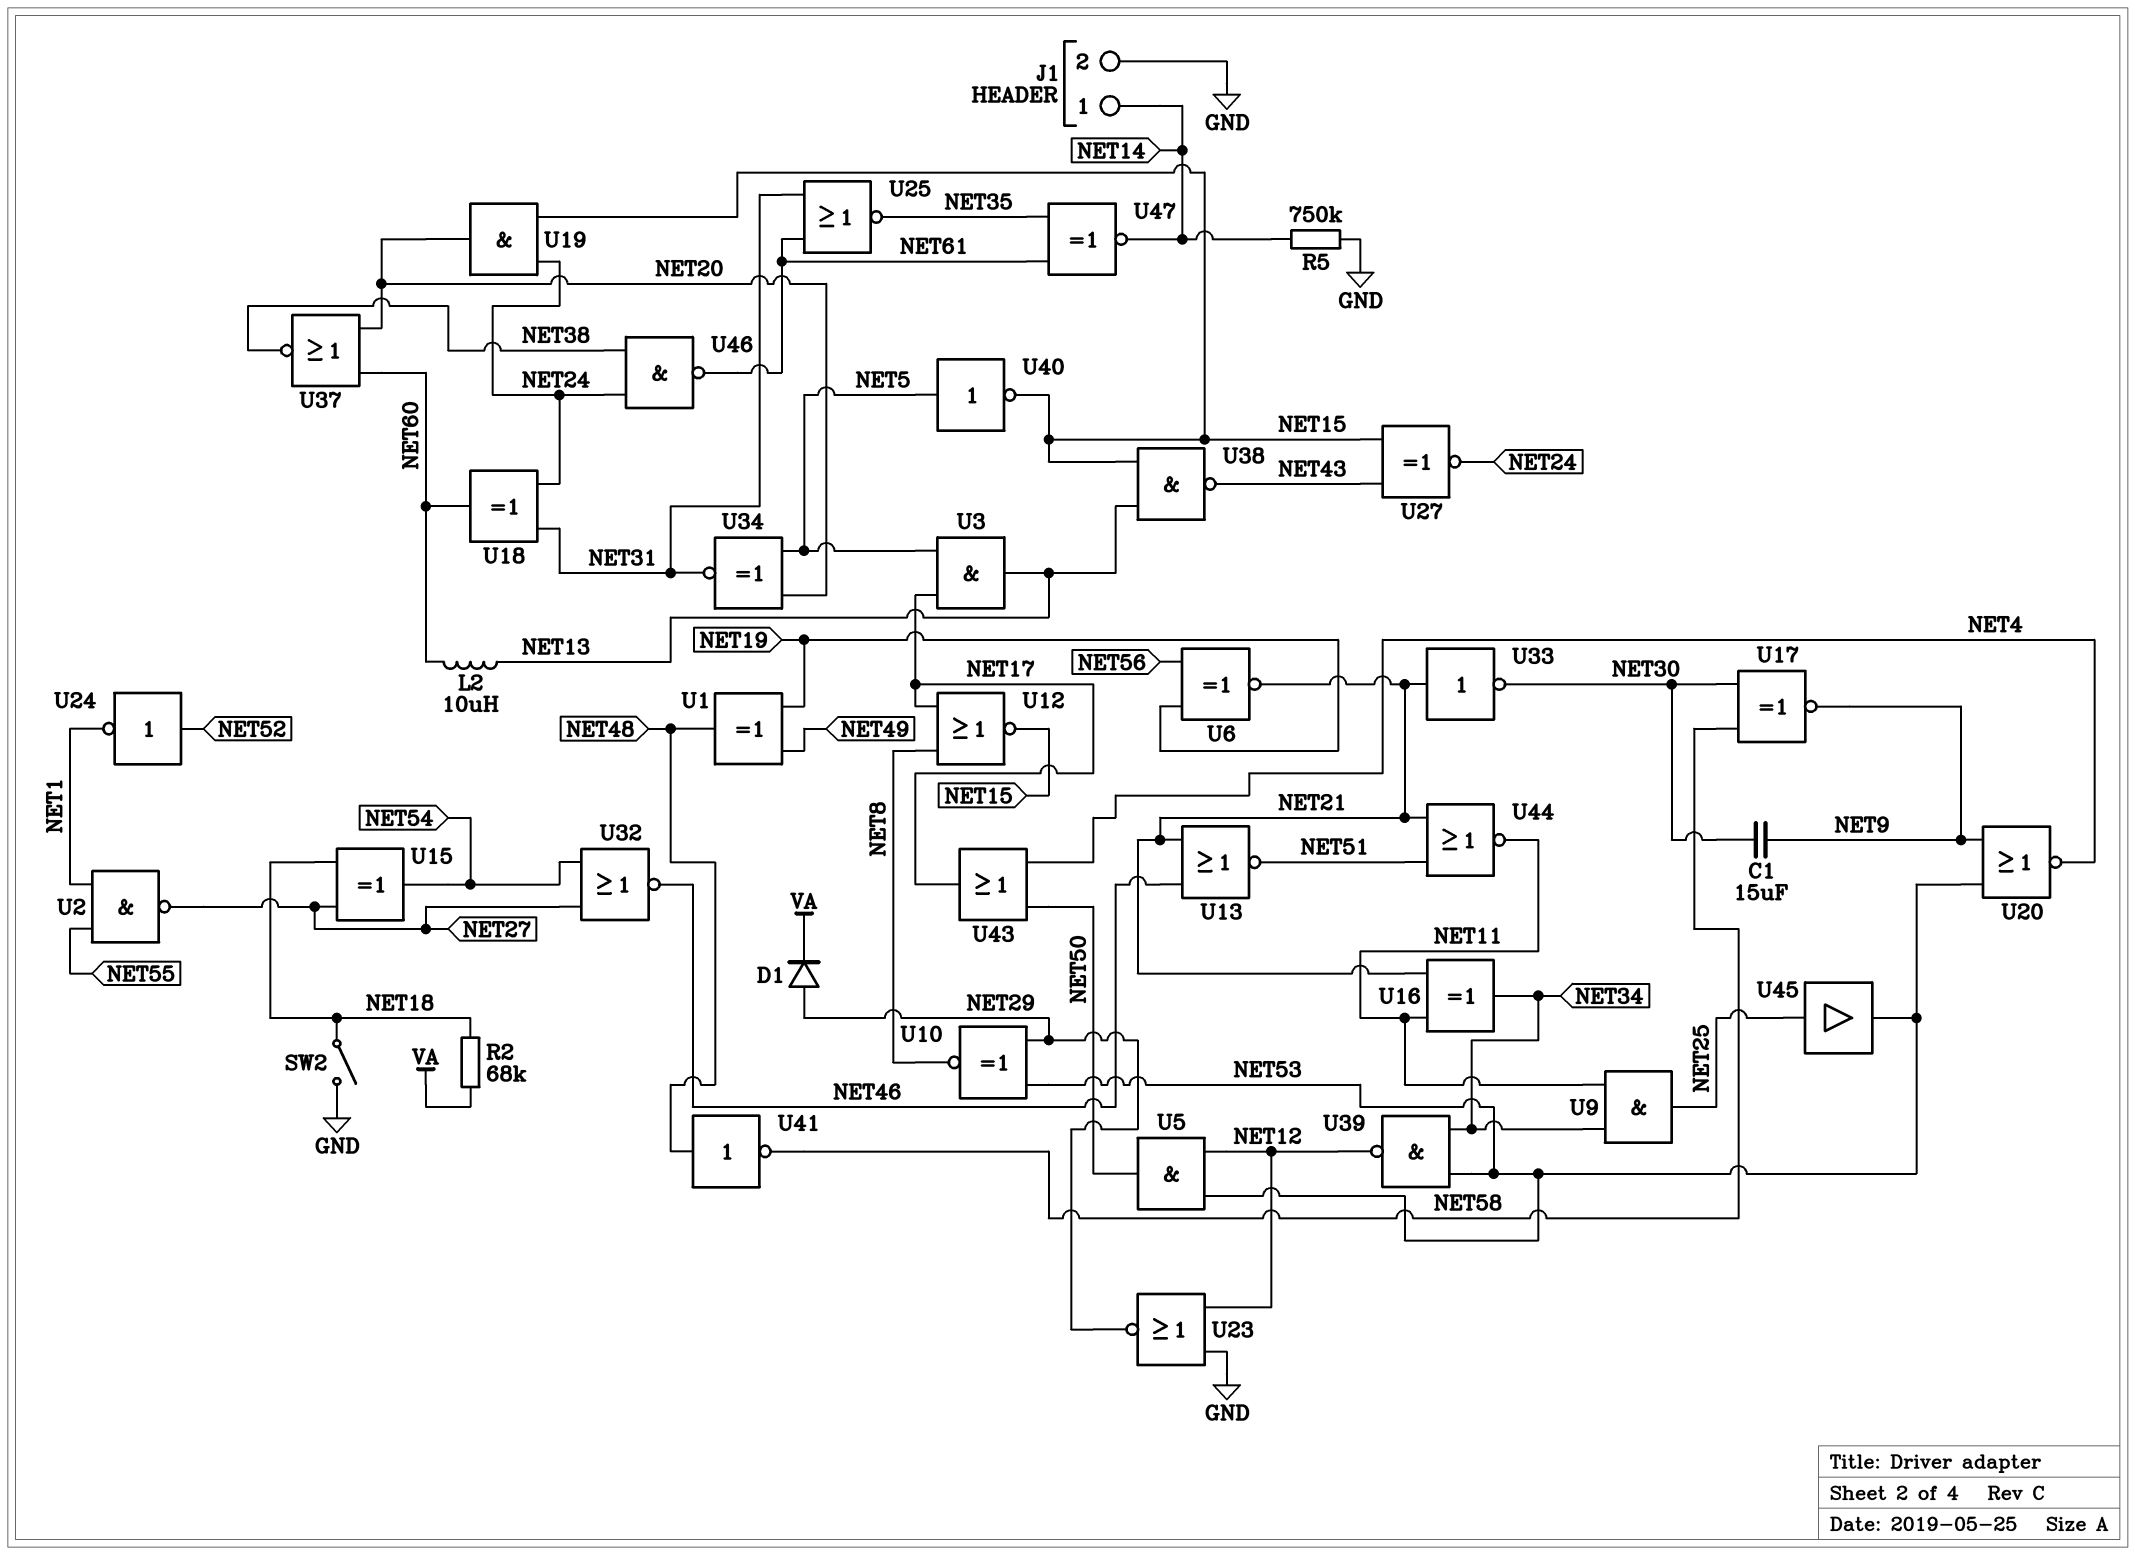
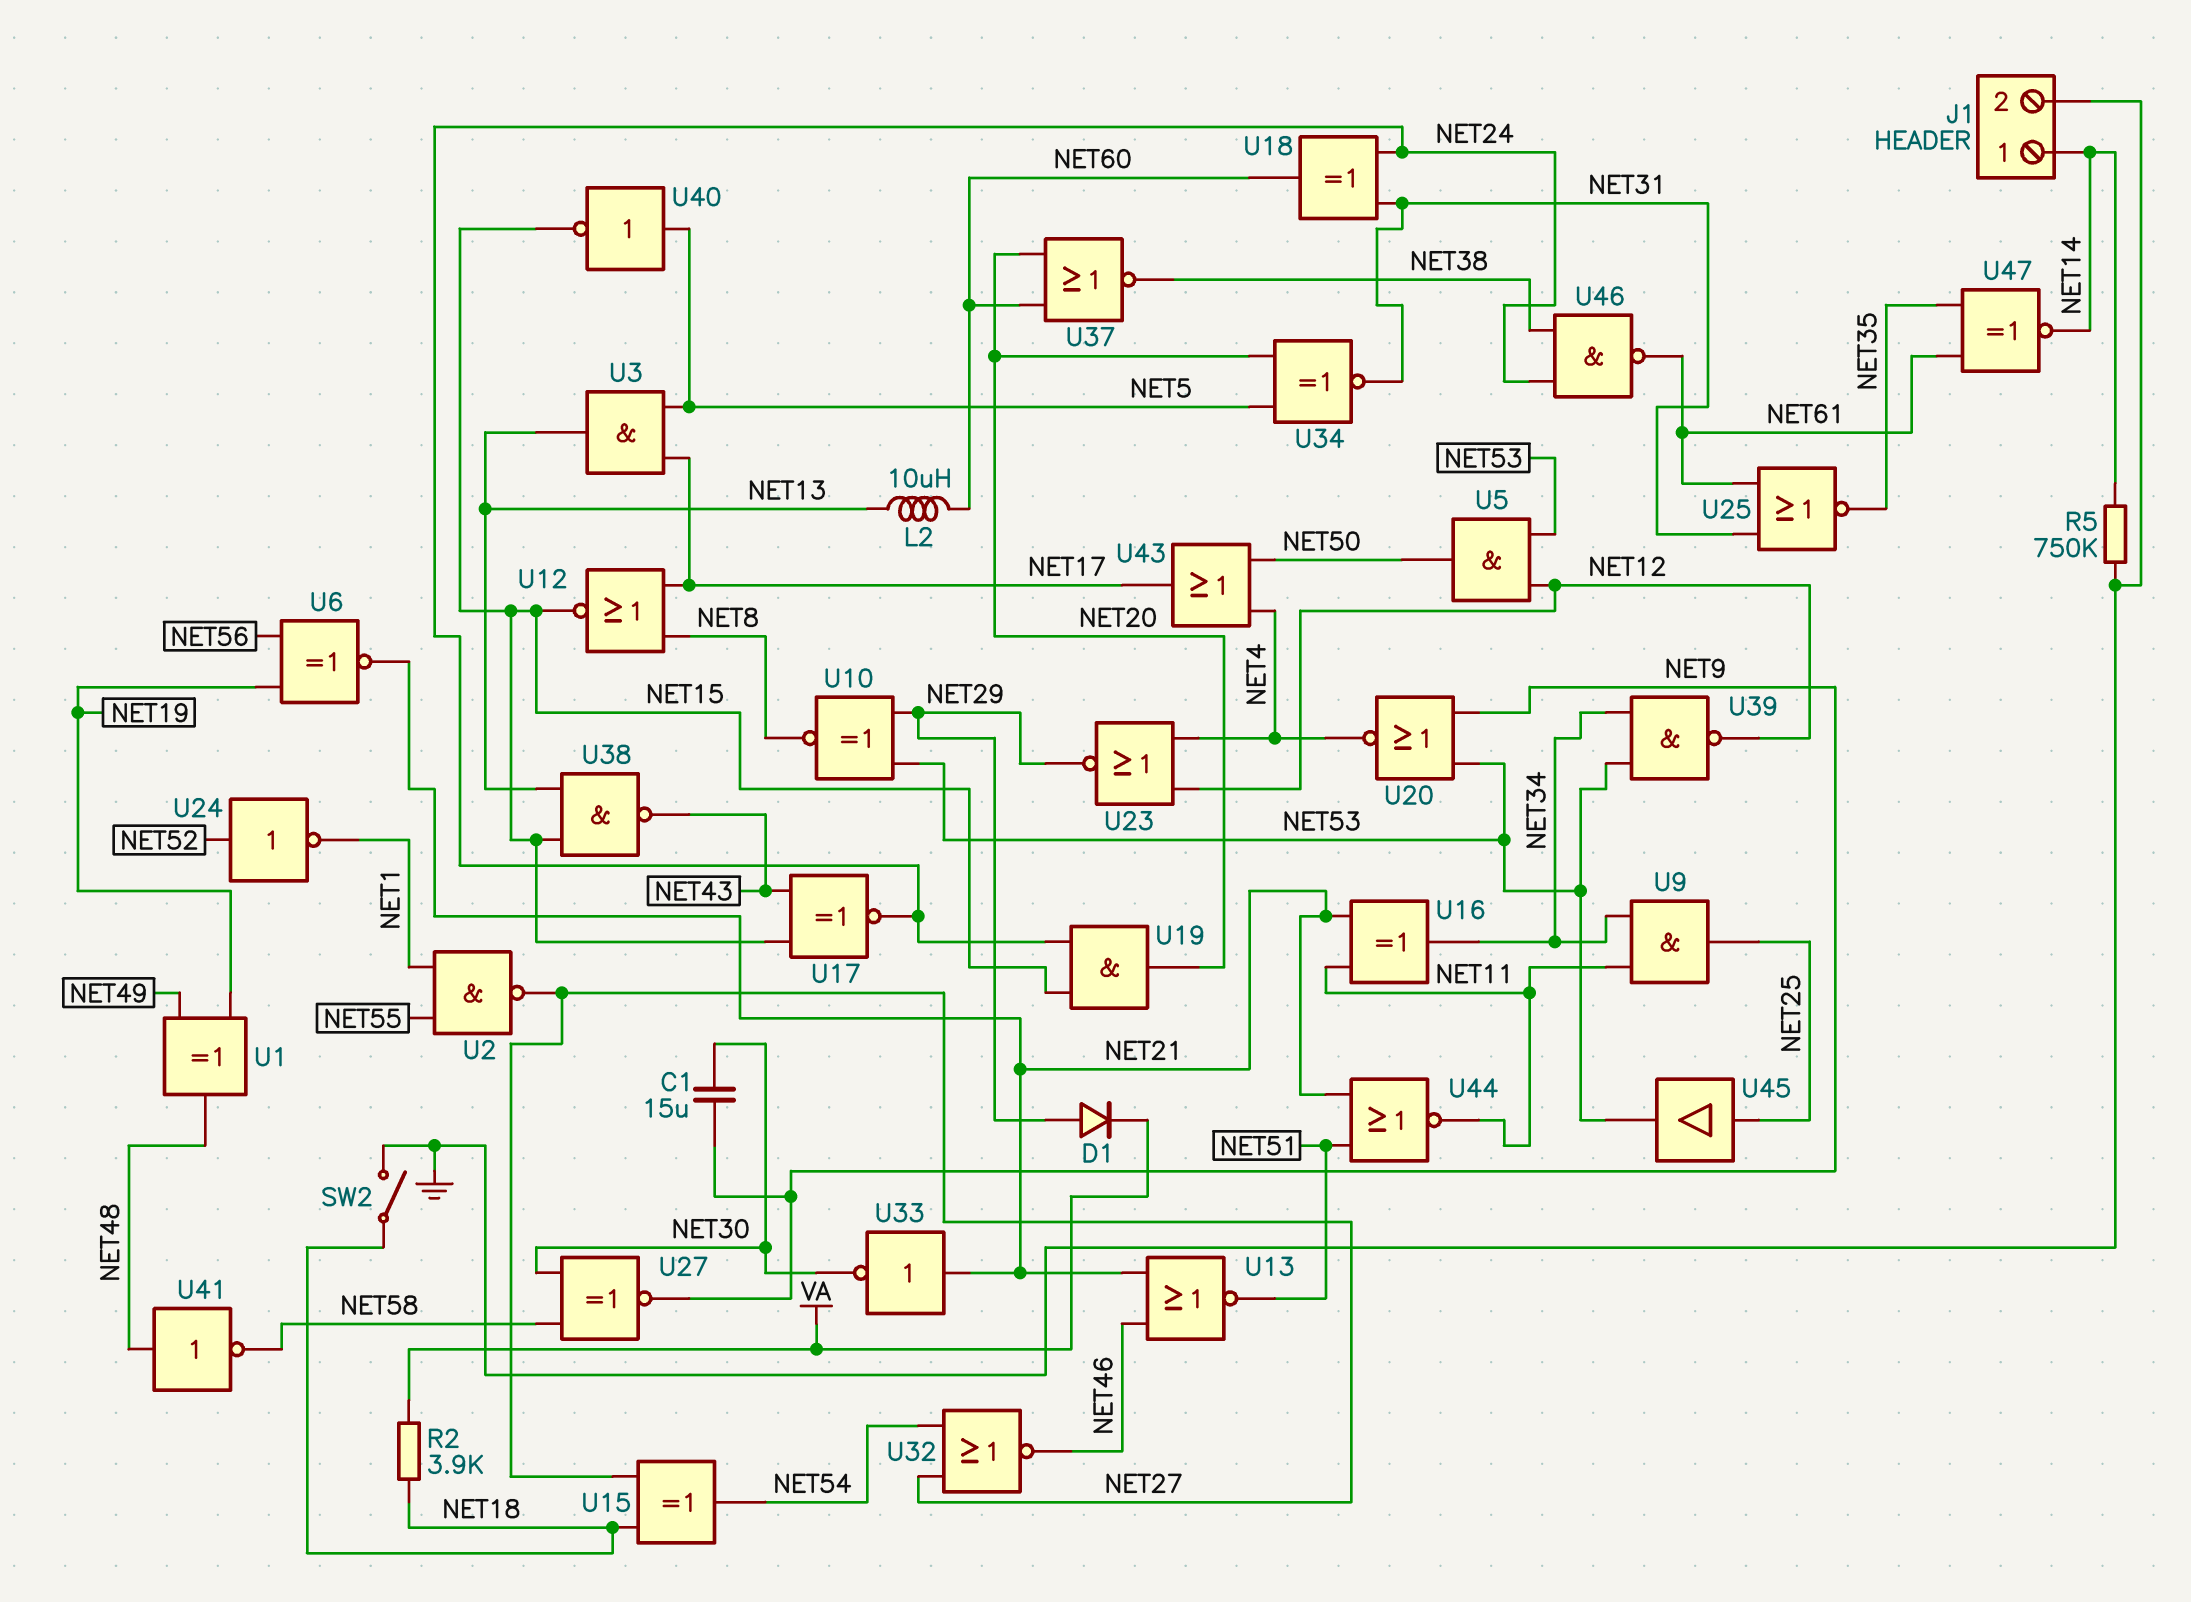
R2: 68k (NET18, VA) -> 3.9k (NET18, VA)
U17: XNOR (in NET30, in NET58, out NET9) -> XNOR (in NET15, in NET43, out NET24)
U23: NOR (in GND, in NET12, out NET29) -> NOR (in NET4, in NET12, out NET29)
U27: XNOR (in NET15, in NET43, out NET24) -> XNOR (in NET30, in NET58, out NET9)

